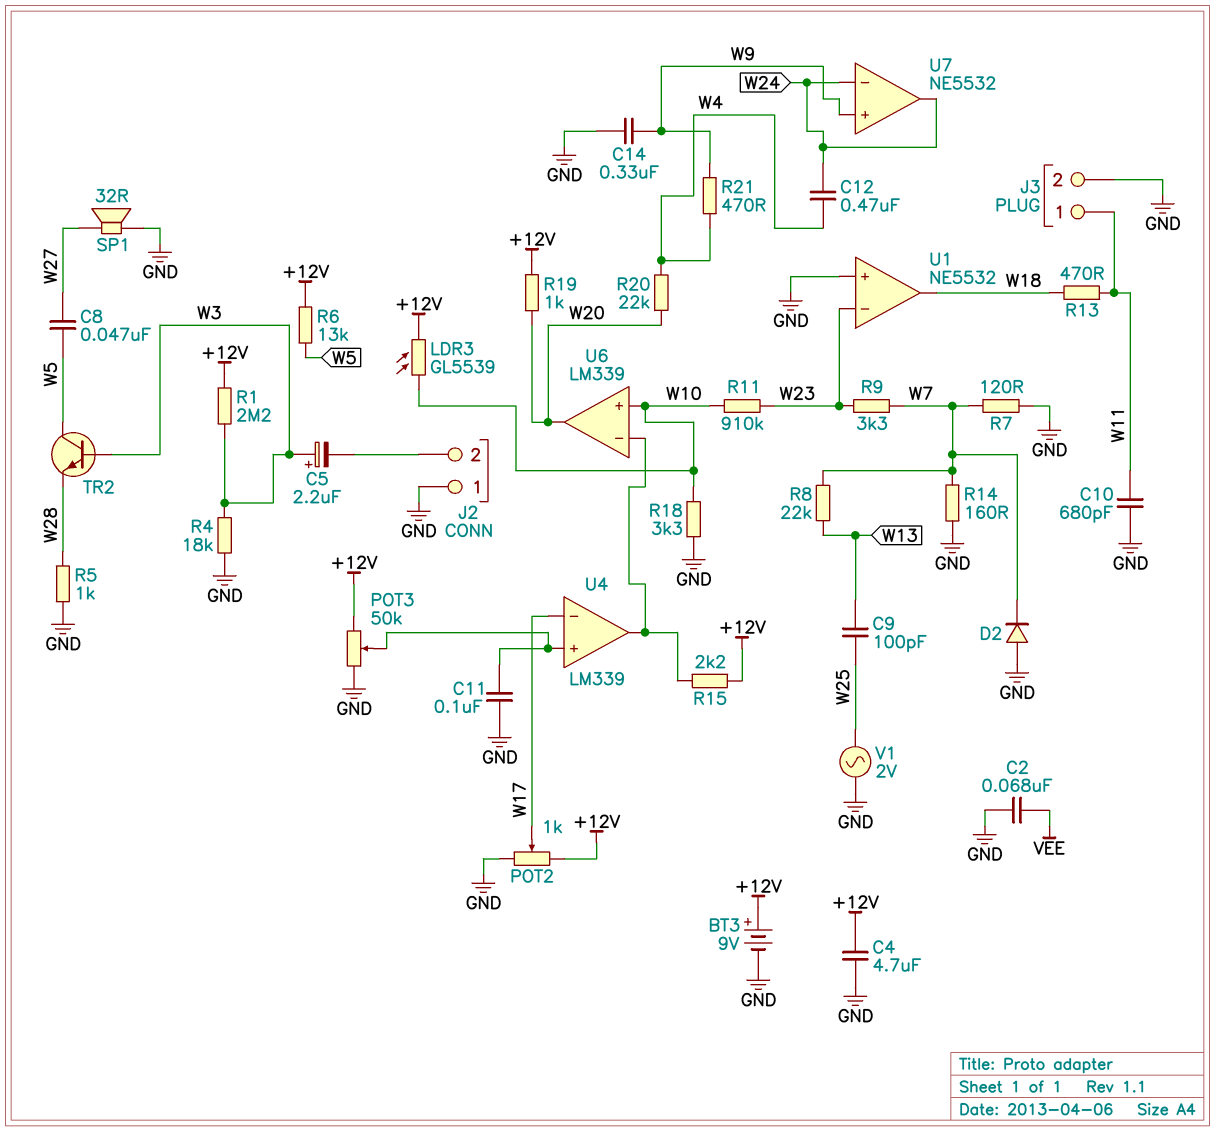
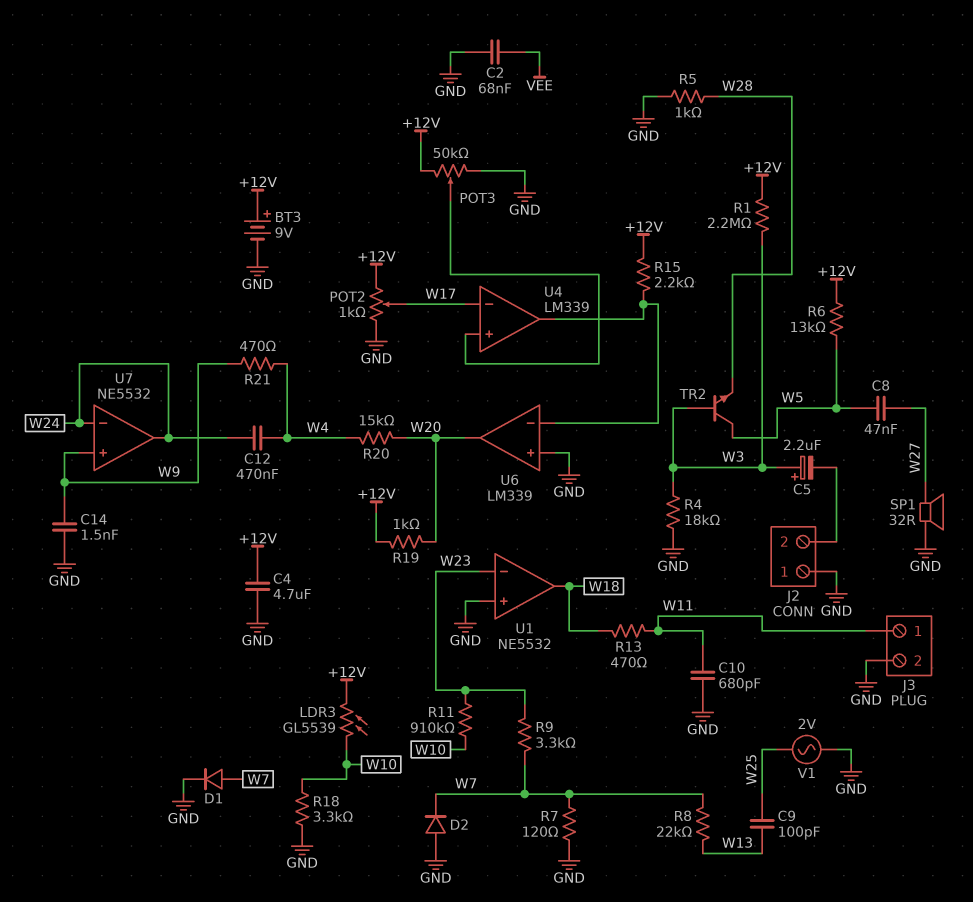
C11: 100nF (GND, U4/in+) -> none
C14: 330nF (GND, W9) -> 1.5nF (GND, W9)
D1: none -> diode (A W7, K GND)
R14: 160 (GND, W7) -> none
R20: 22k (W4, W20) -> 15k (W4, W20)
U6 pin in+: W10 -> GND

